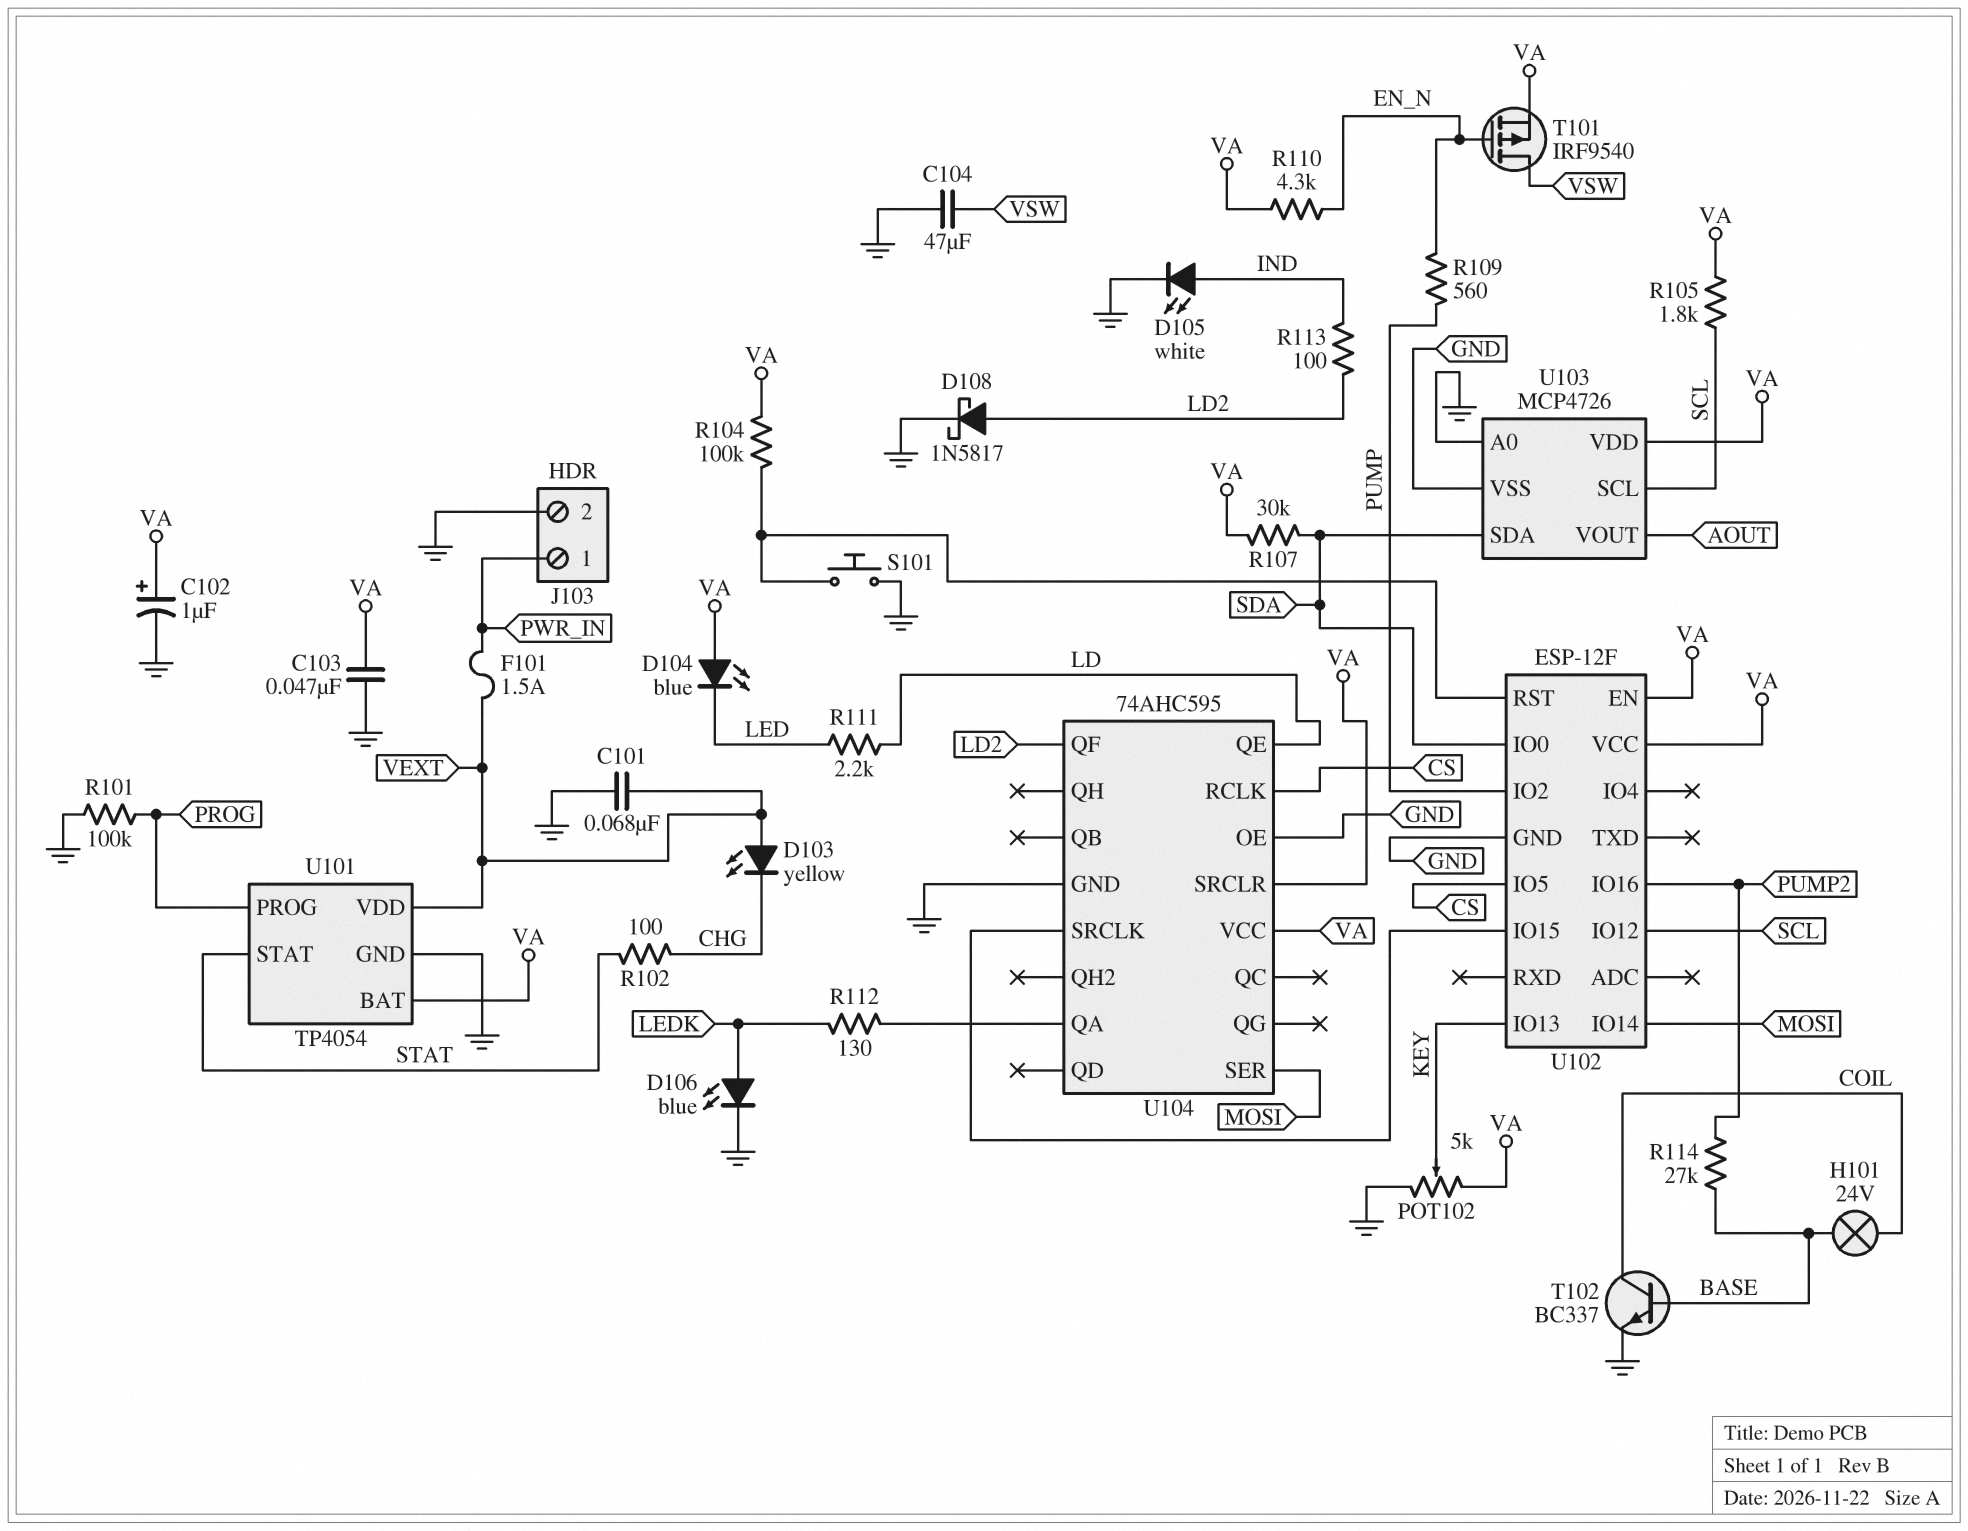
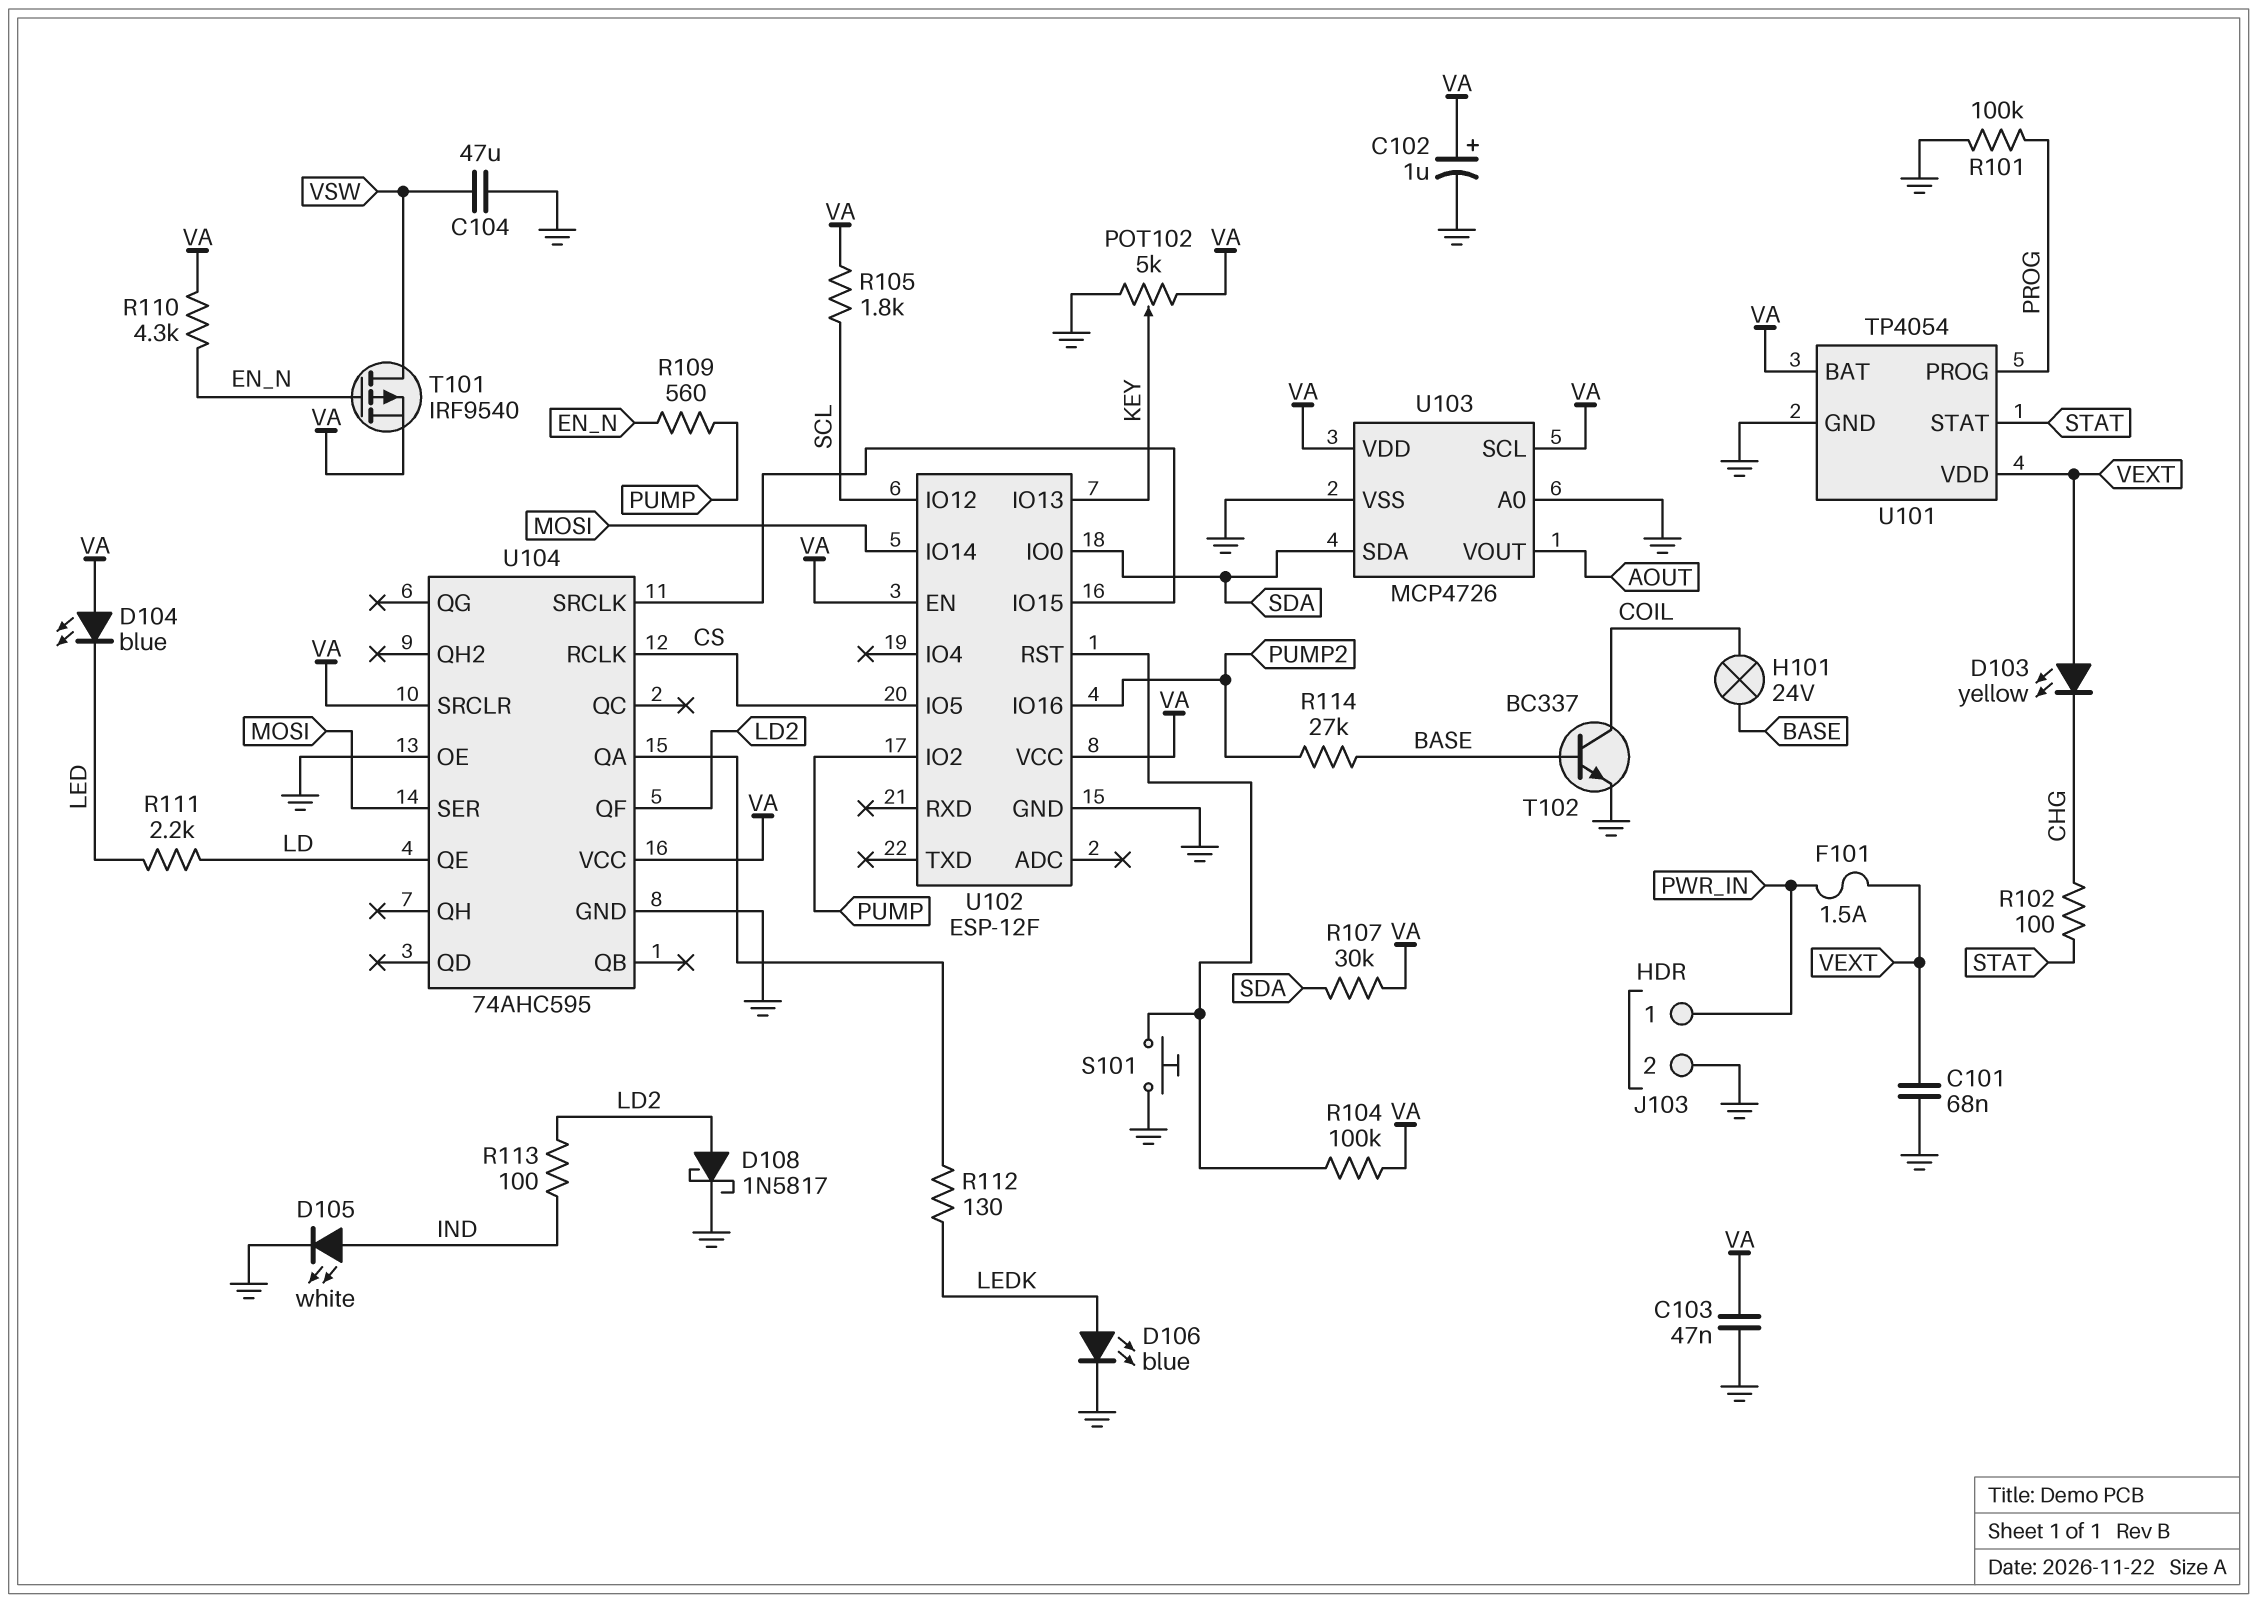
U103 pin SCL: SCL -> VA

